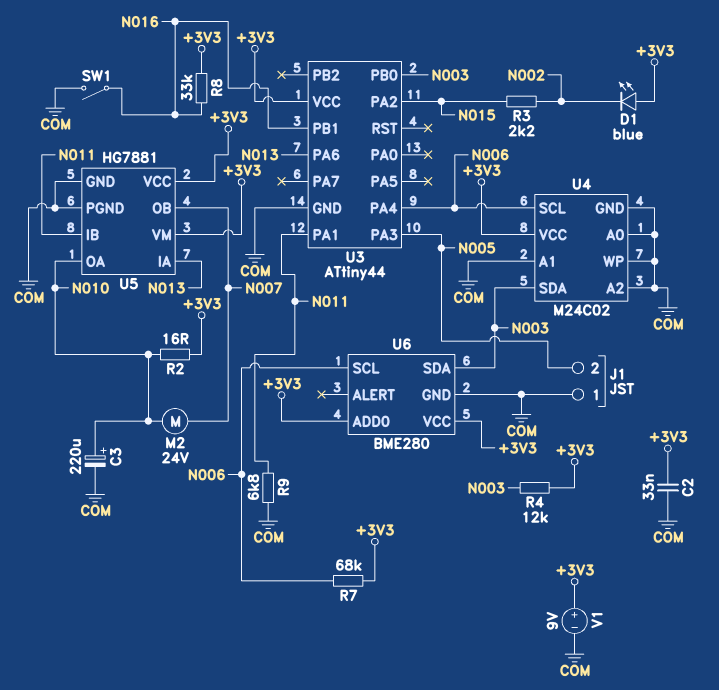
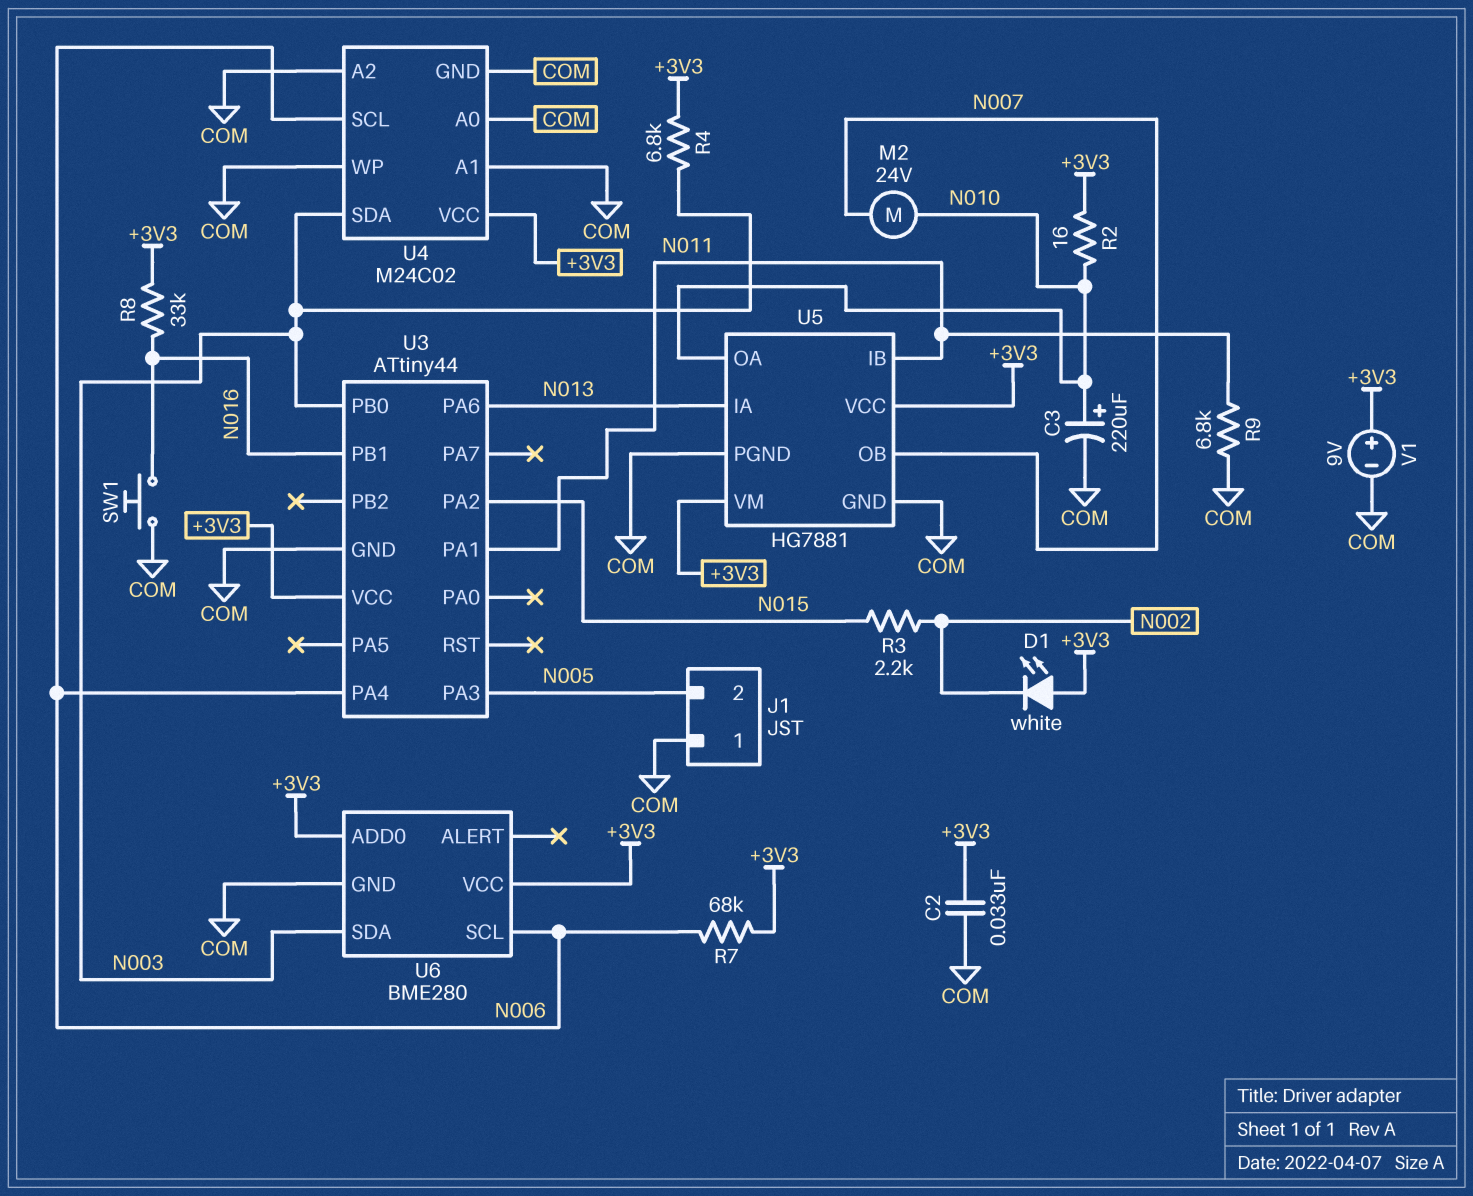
D1: LED blue (A +3V3, K N002) -> LED white (A +3V3, K N002)
R4: 12k (+3V3, N003) -> 6.8k (+3V3, N003)
SW1: switch (COM, N016) -> button (COM, N016)

